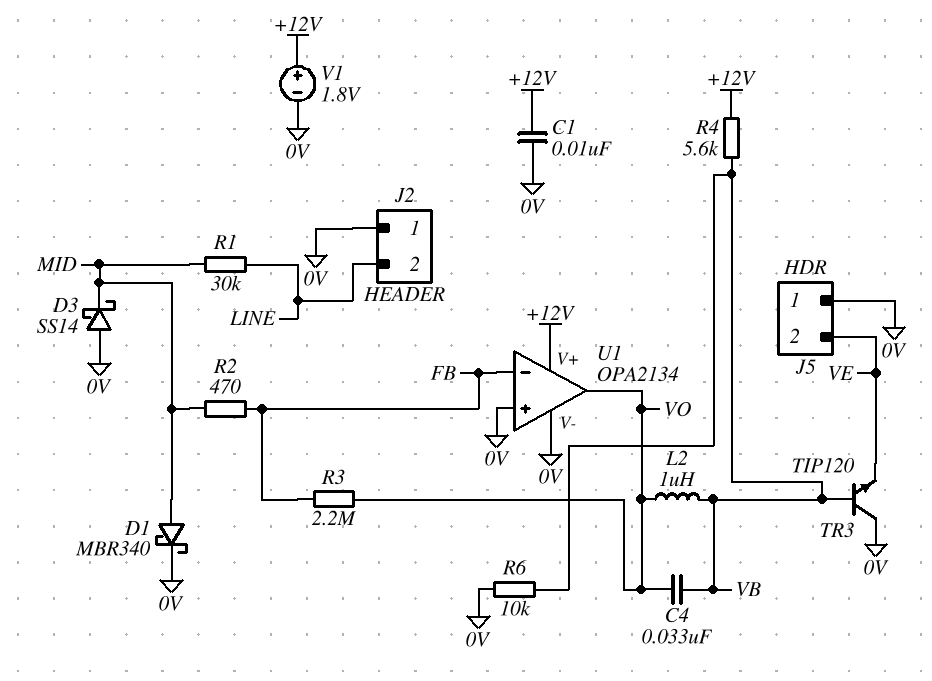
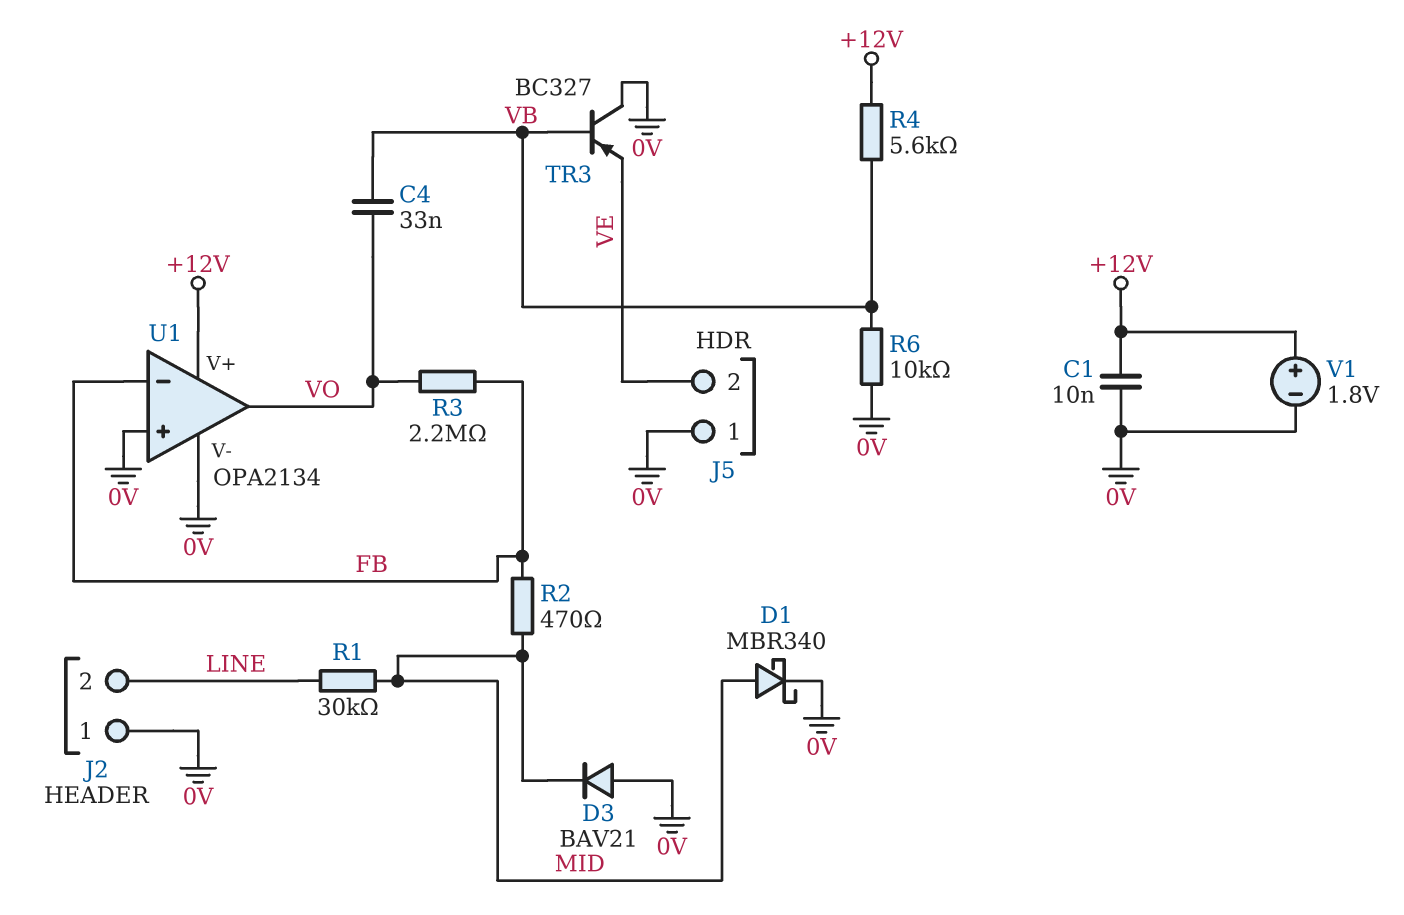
D3: schottky SS14 (A 0V, K MID) -> diode BAV21 (A 0V, K MID)
L2: 1uH (VB, VO) -> none
TR3: NPN TIP120 (B VB, C 0V, E VE) -> PNP BC327 (B VB, C 0V, E VE)

